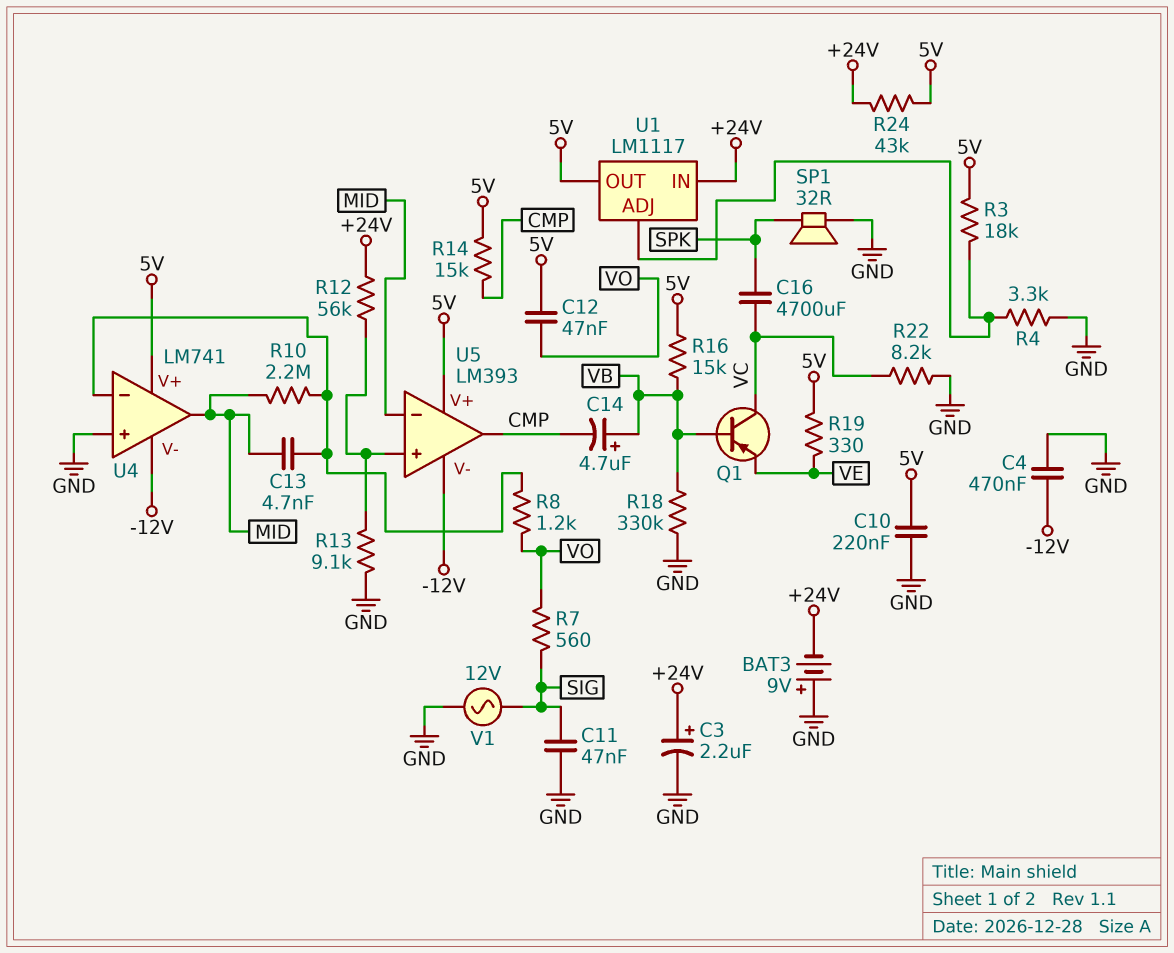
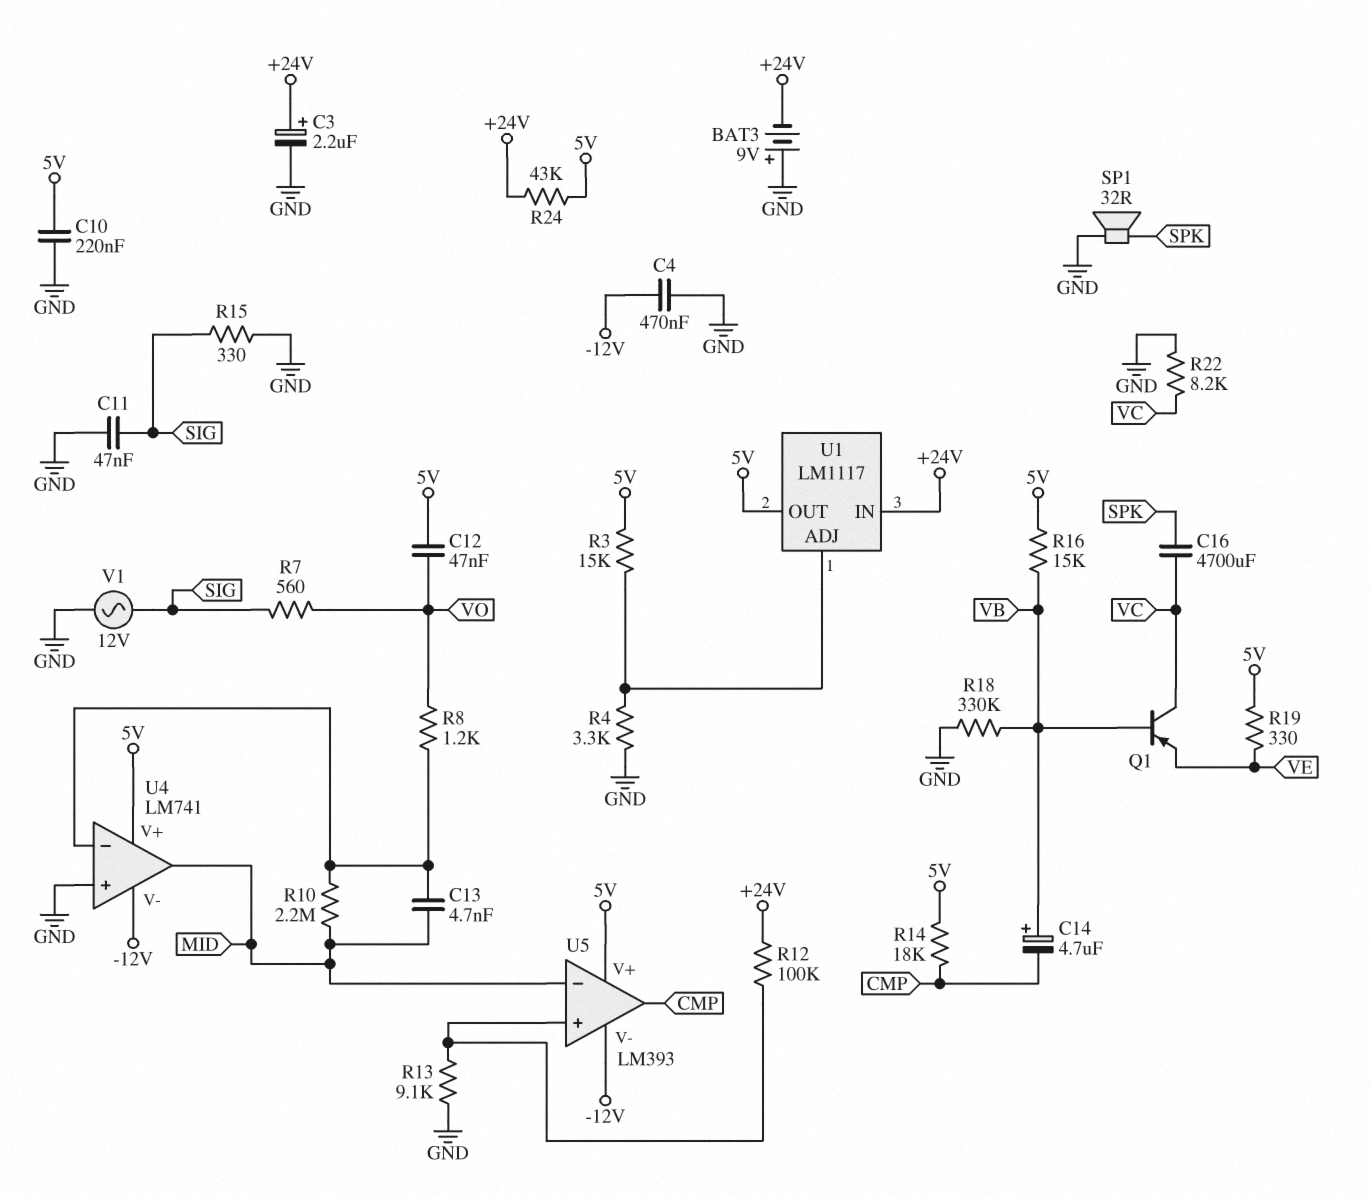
R3: 18k (5V, U1/ADJ) -> 15k (5V, U1/ADJ)
R12: 56k (+24V, U5/in+) -> 100k (+24V, U5/in+)
R14: 15k (5V, CMP) -> 18k (5V, CMP)
R15: none -> 330 (GND, SIG)

